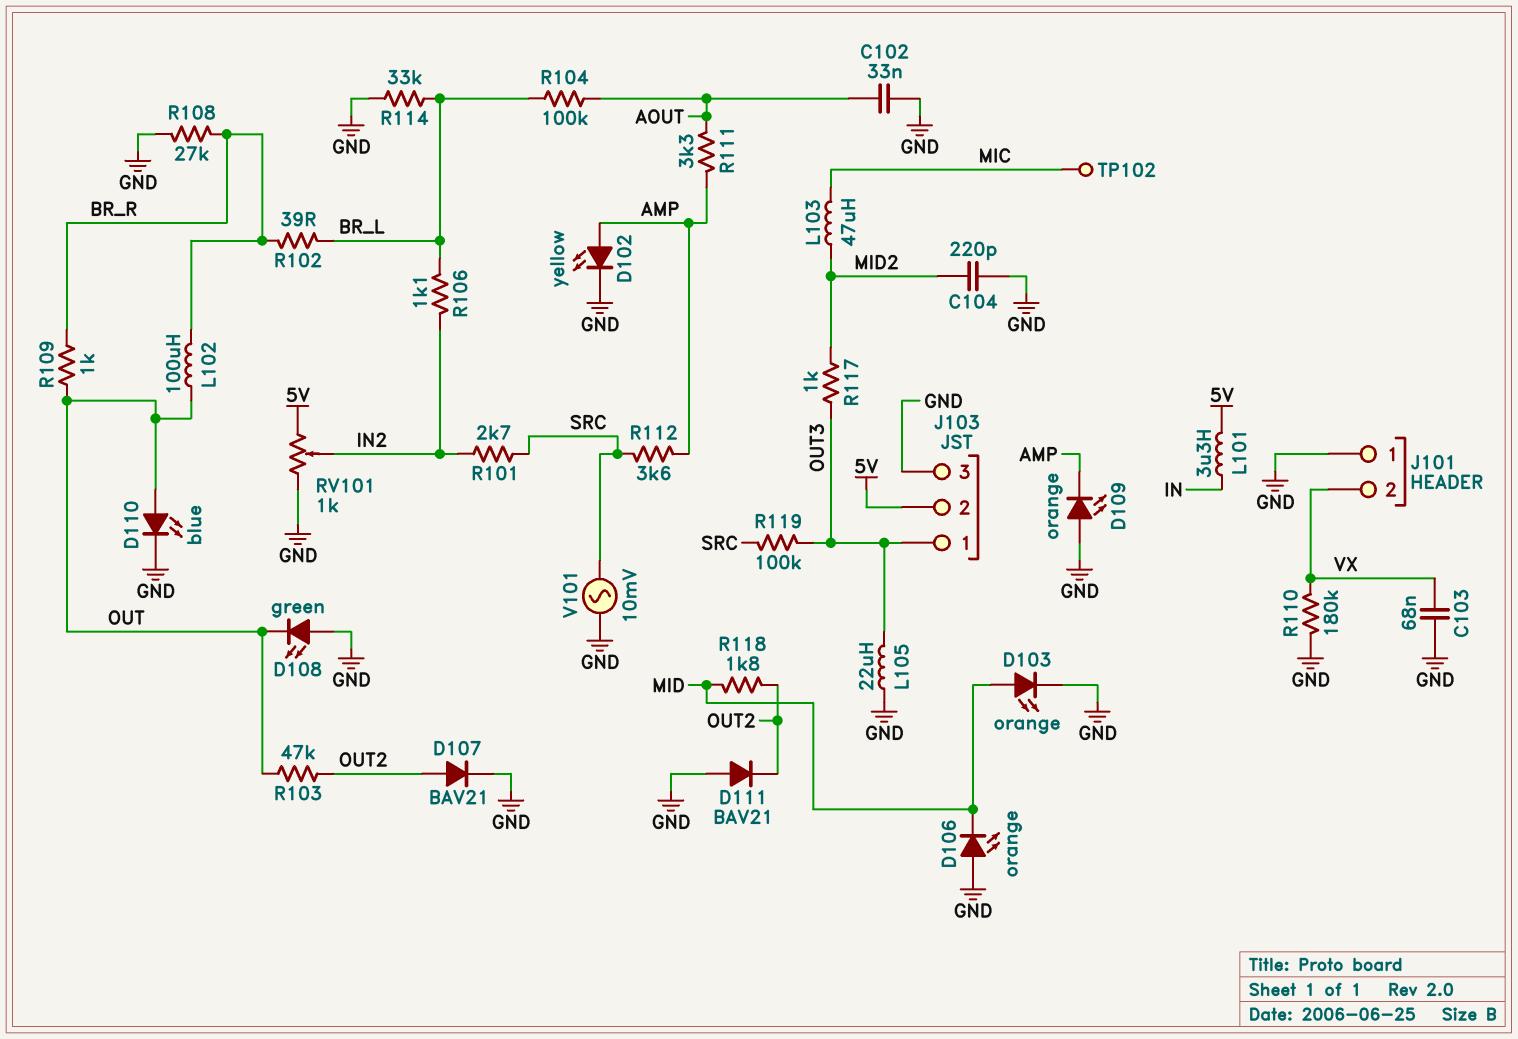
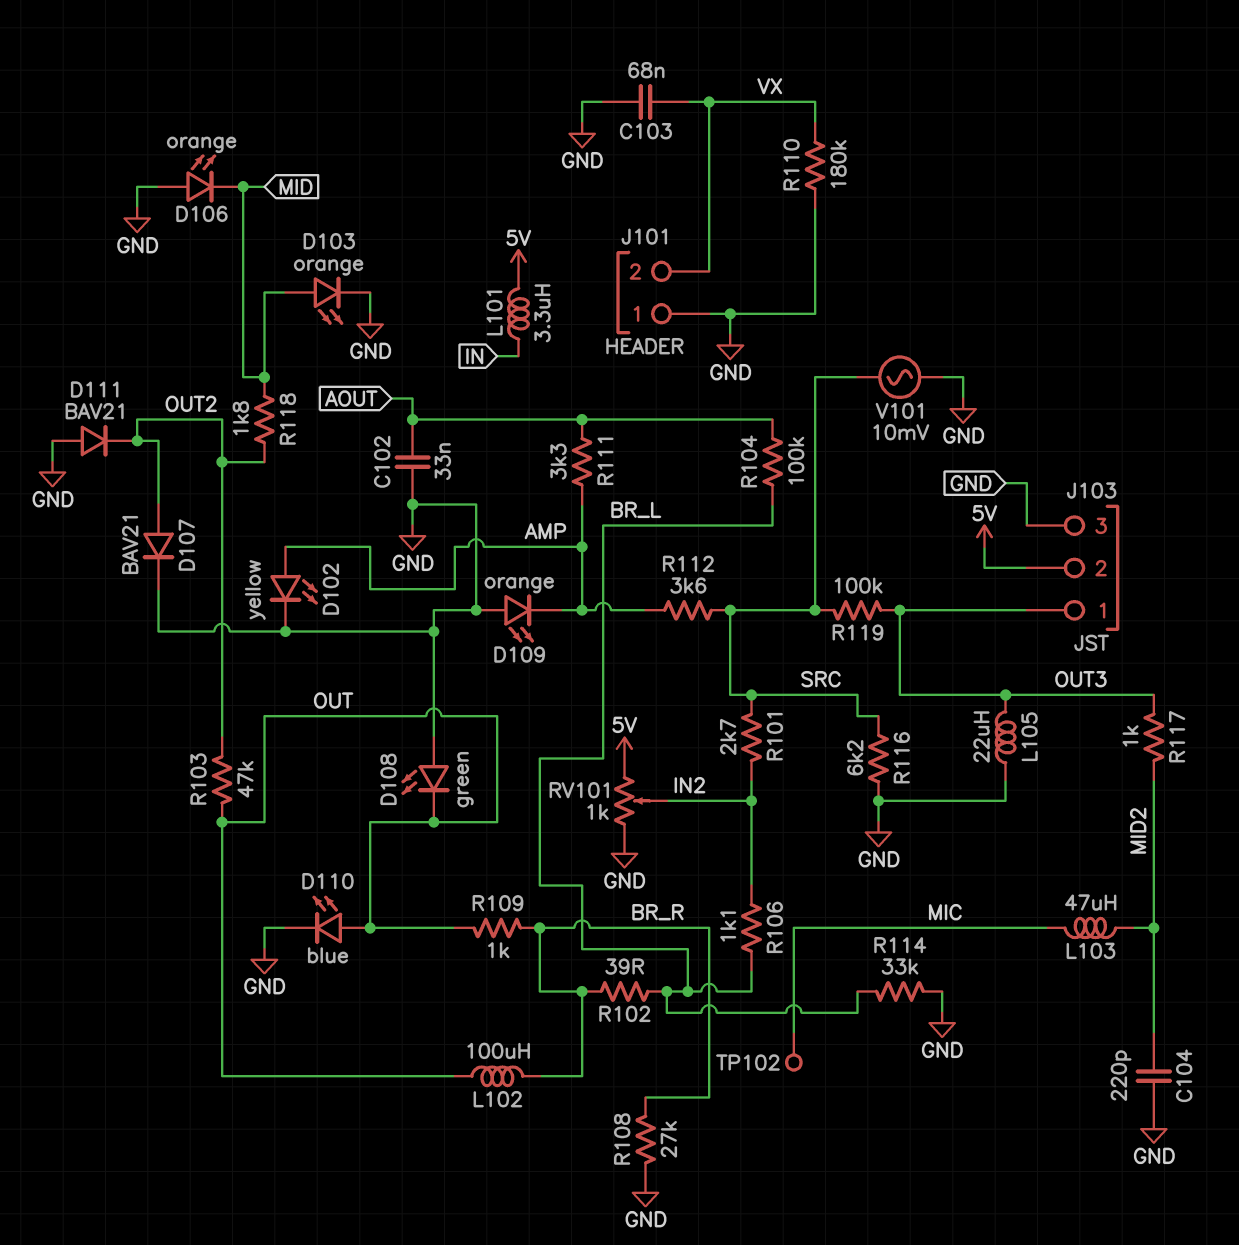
R116: none -> 6.2k (GND, SRC)

